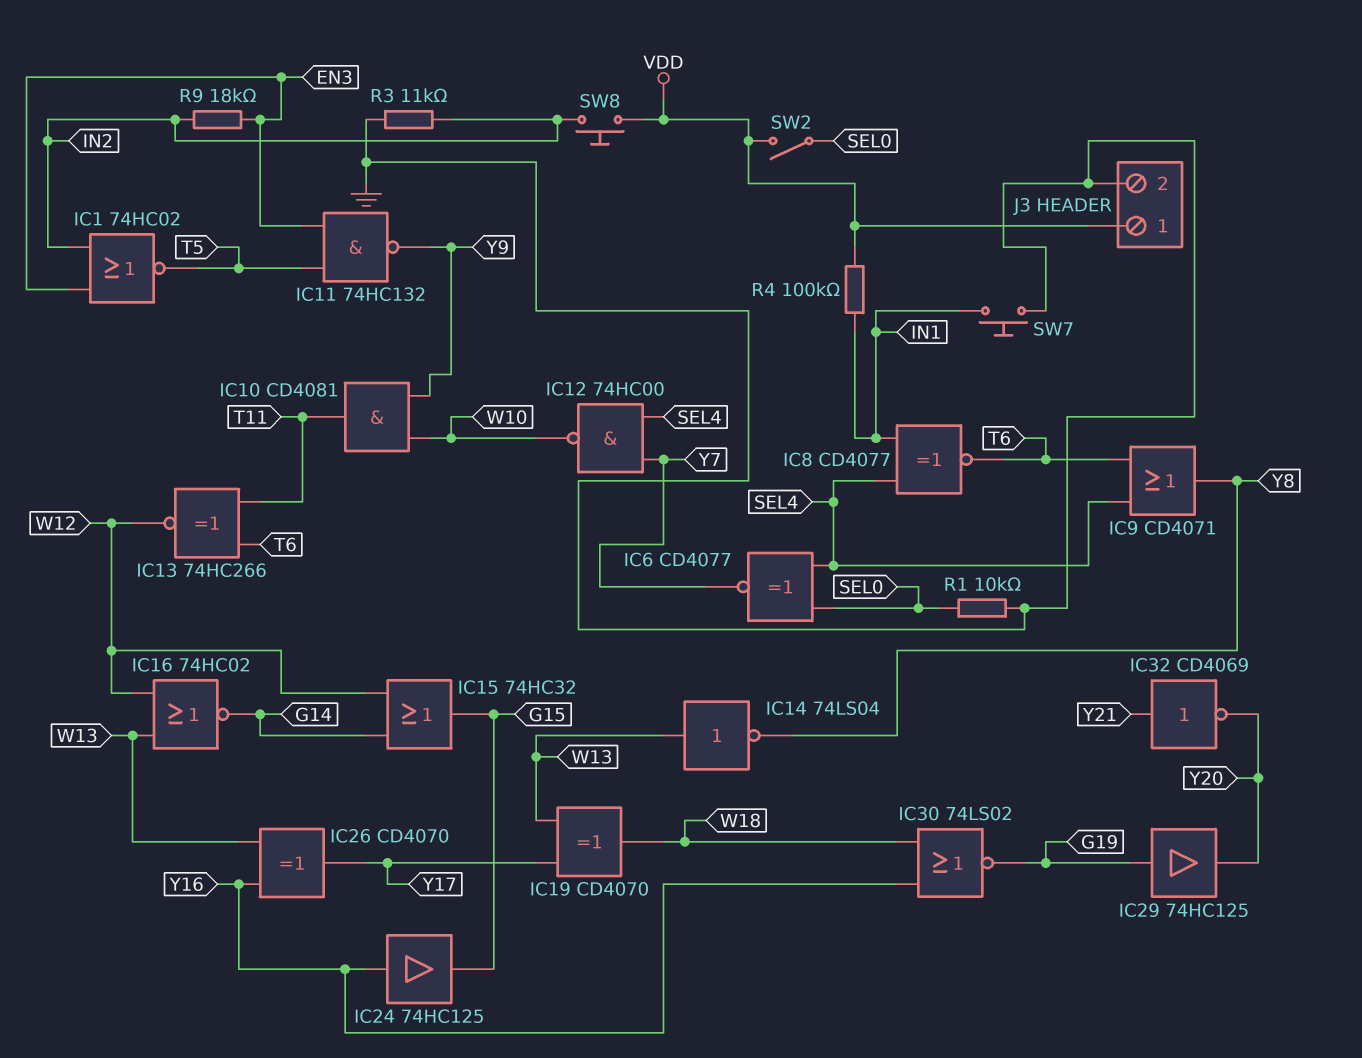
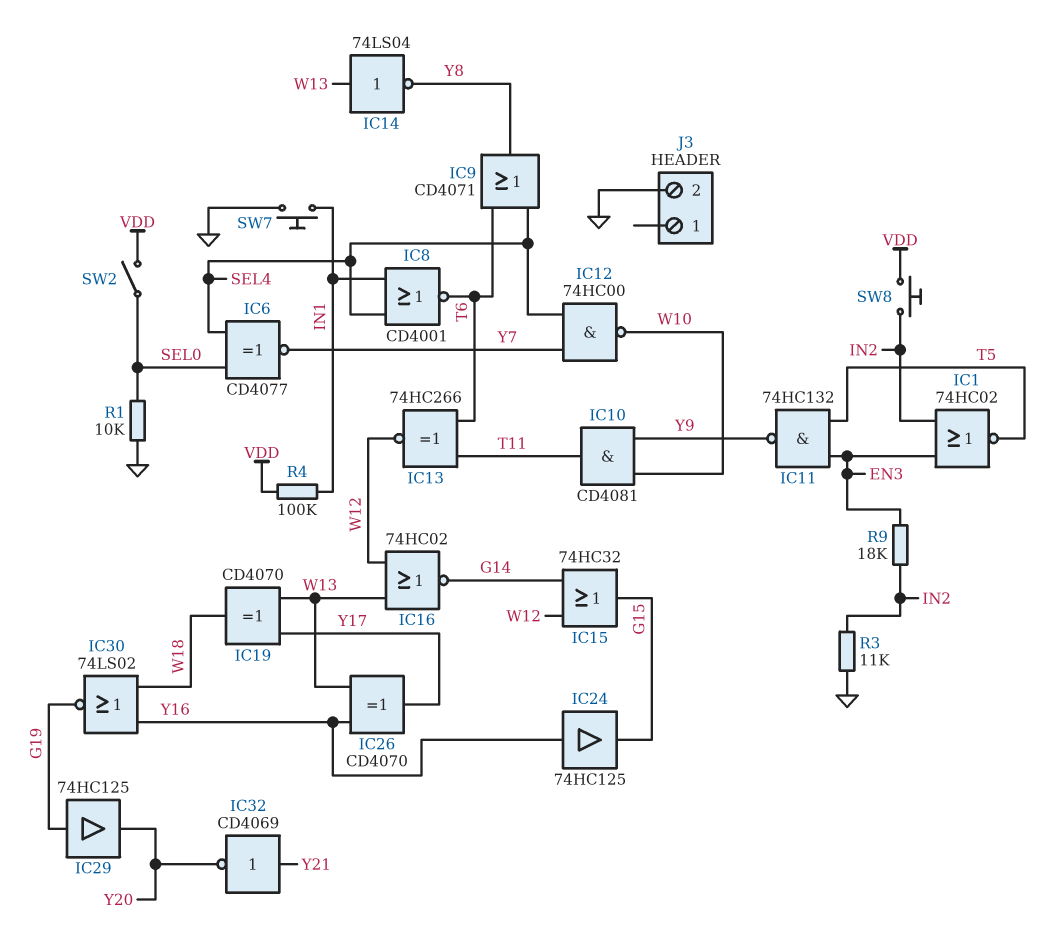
IC8: XNOR CD4077 (in IN1, in SEL4, out T6) -> NOR CD4001 (in IN1, in SEL4, out T6)
J3 pin 1: VDD -> none

